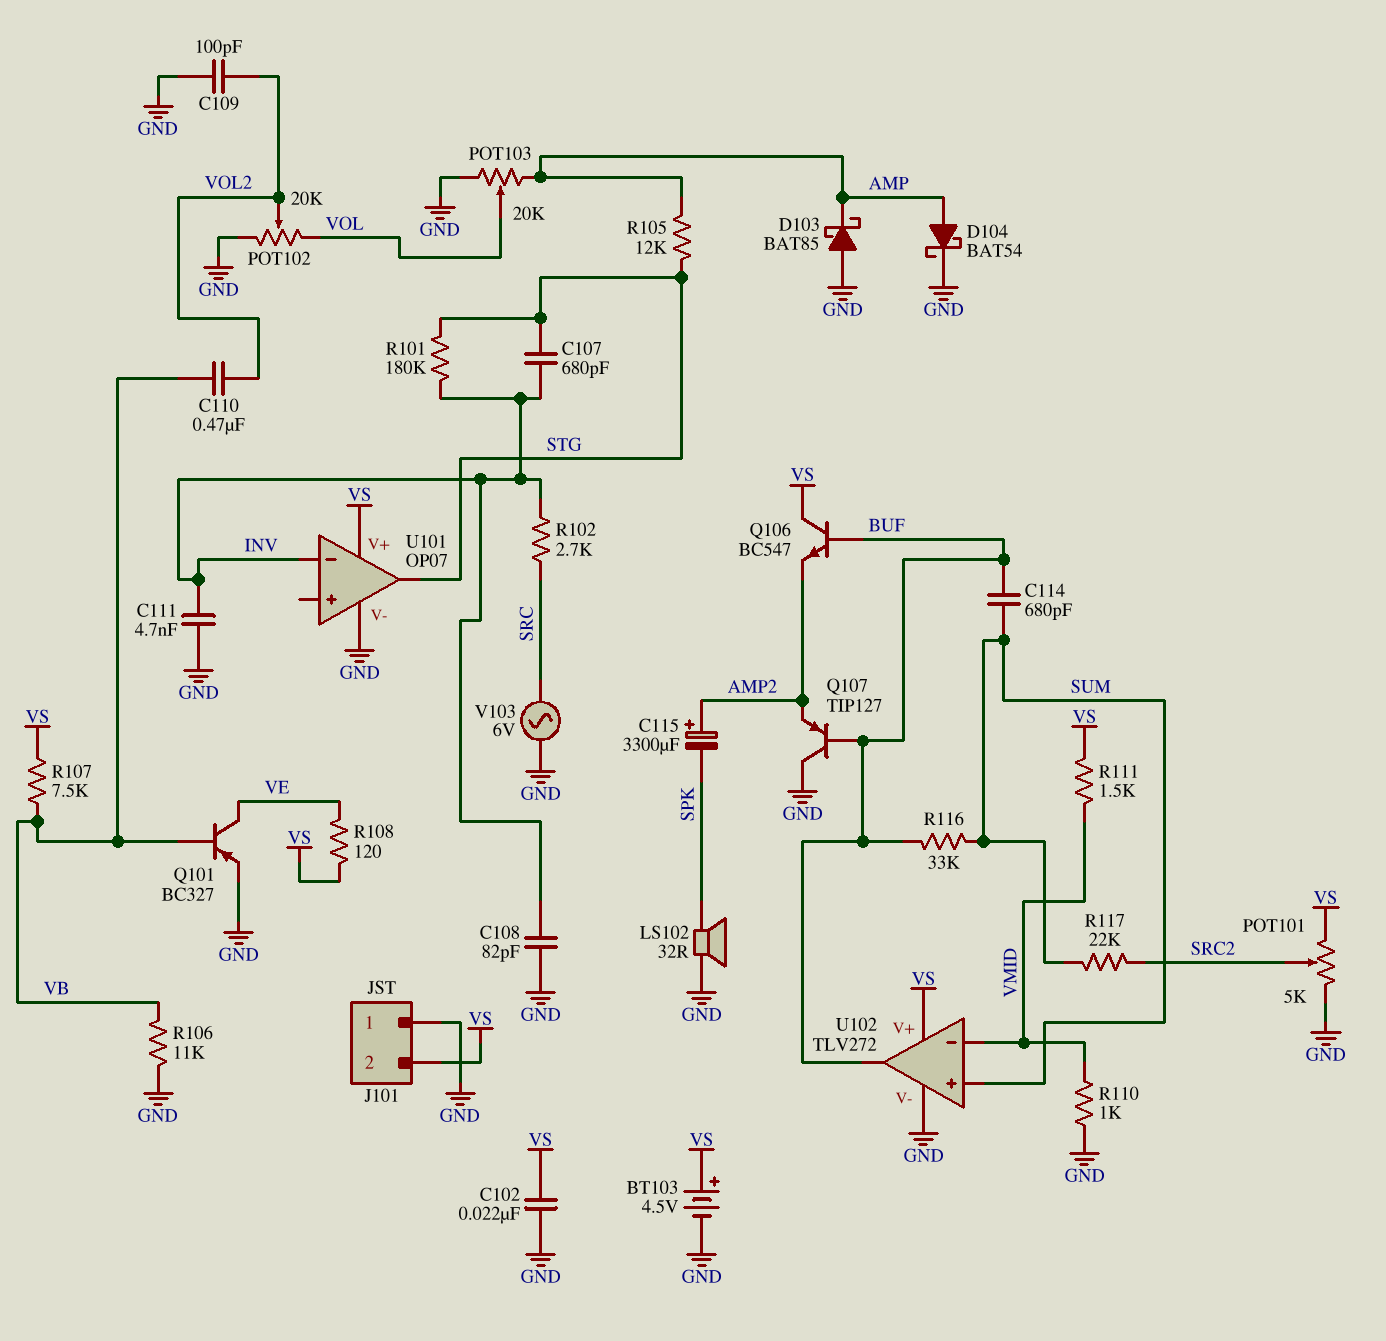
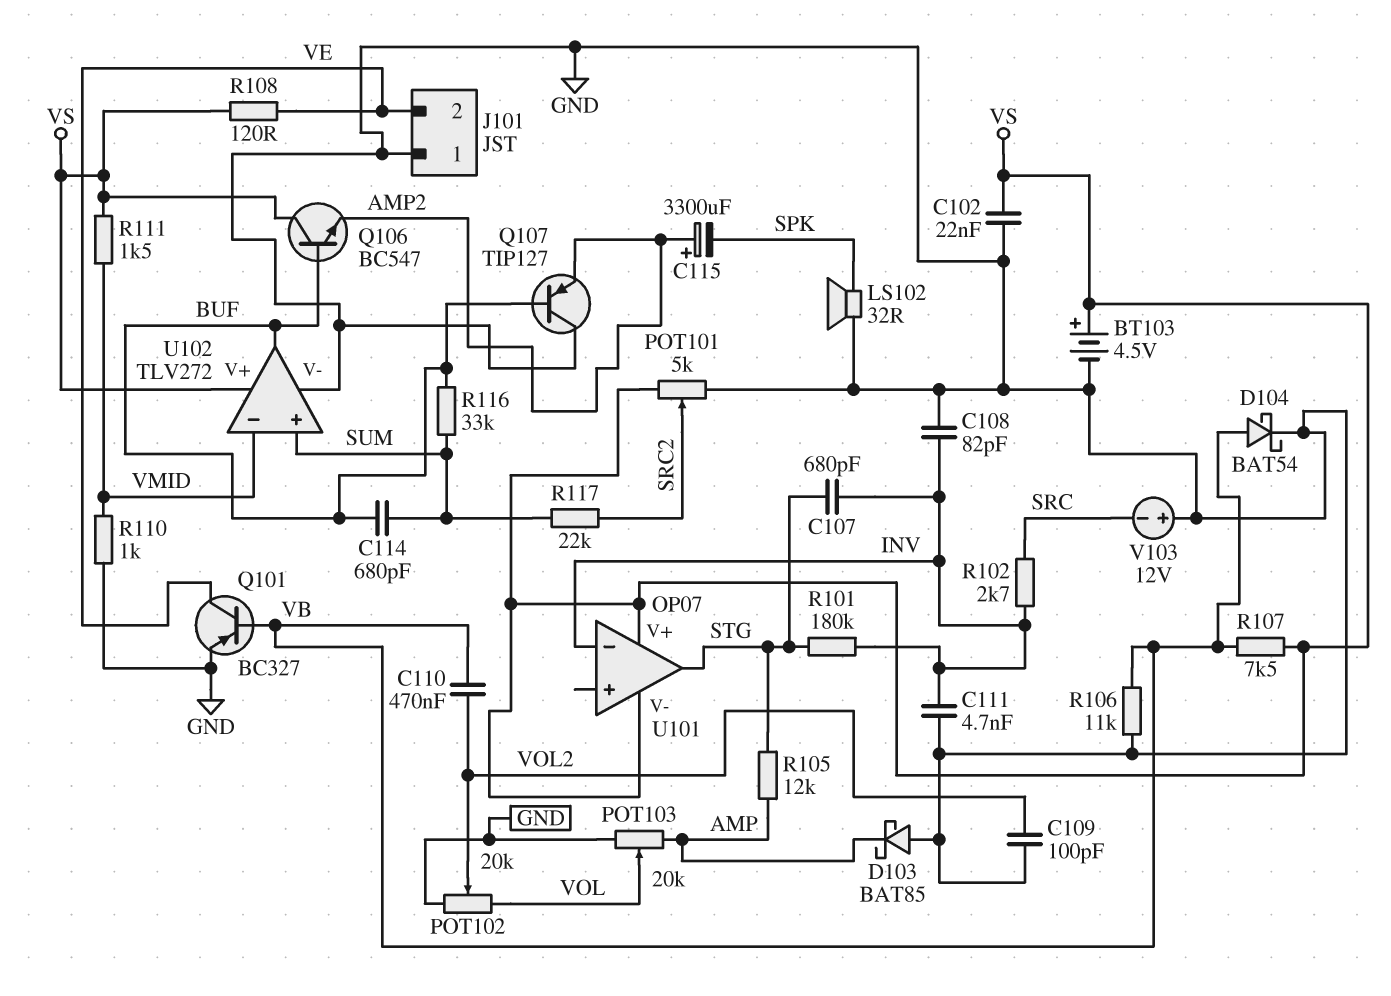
D104: schottky BAT54 (A AMP, K GND) -> schottky BAT54 (A VB, K GND)
J101 pin 2: VS -> VE
U101 pin V-: GND -> VS
V103: AC 6V (GND, SRC) -> 12V (plus GND, minus SRC)

